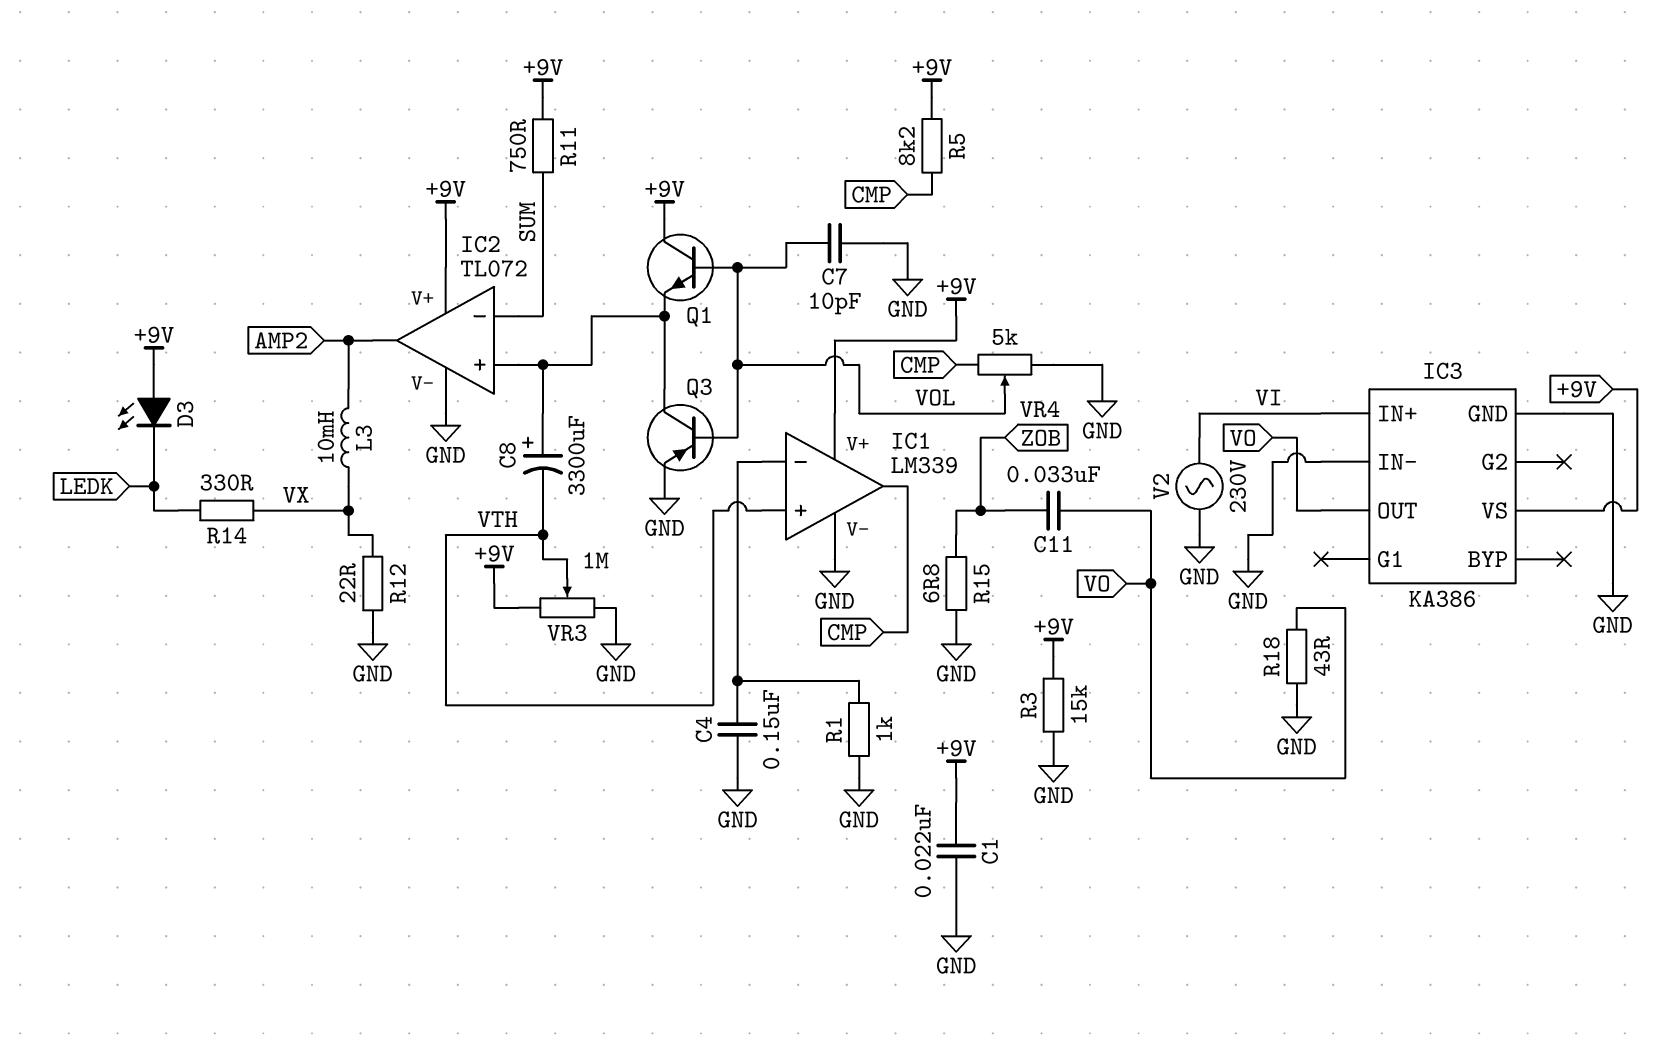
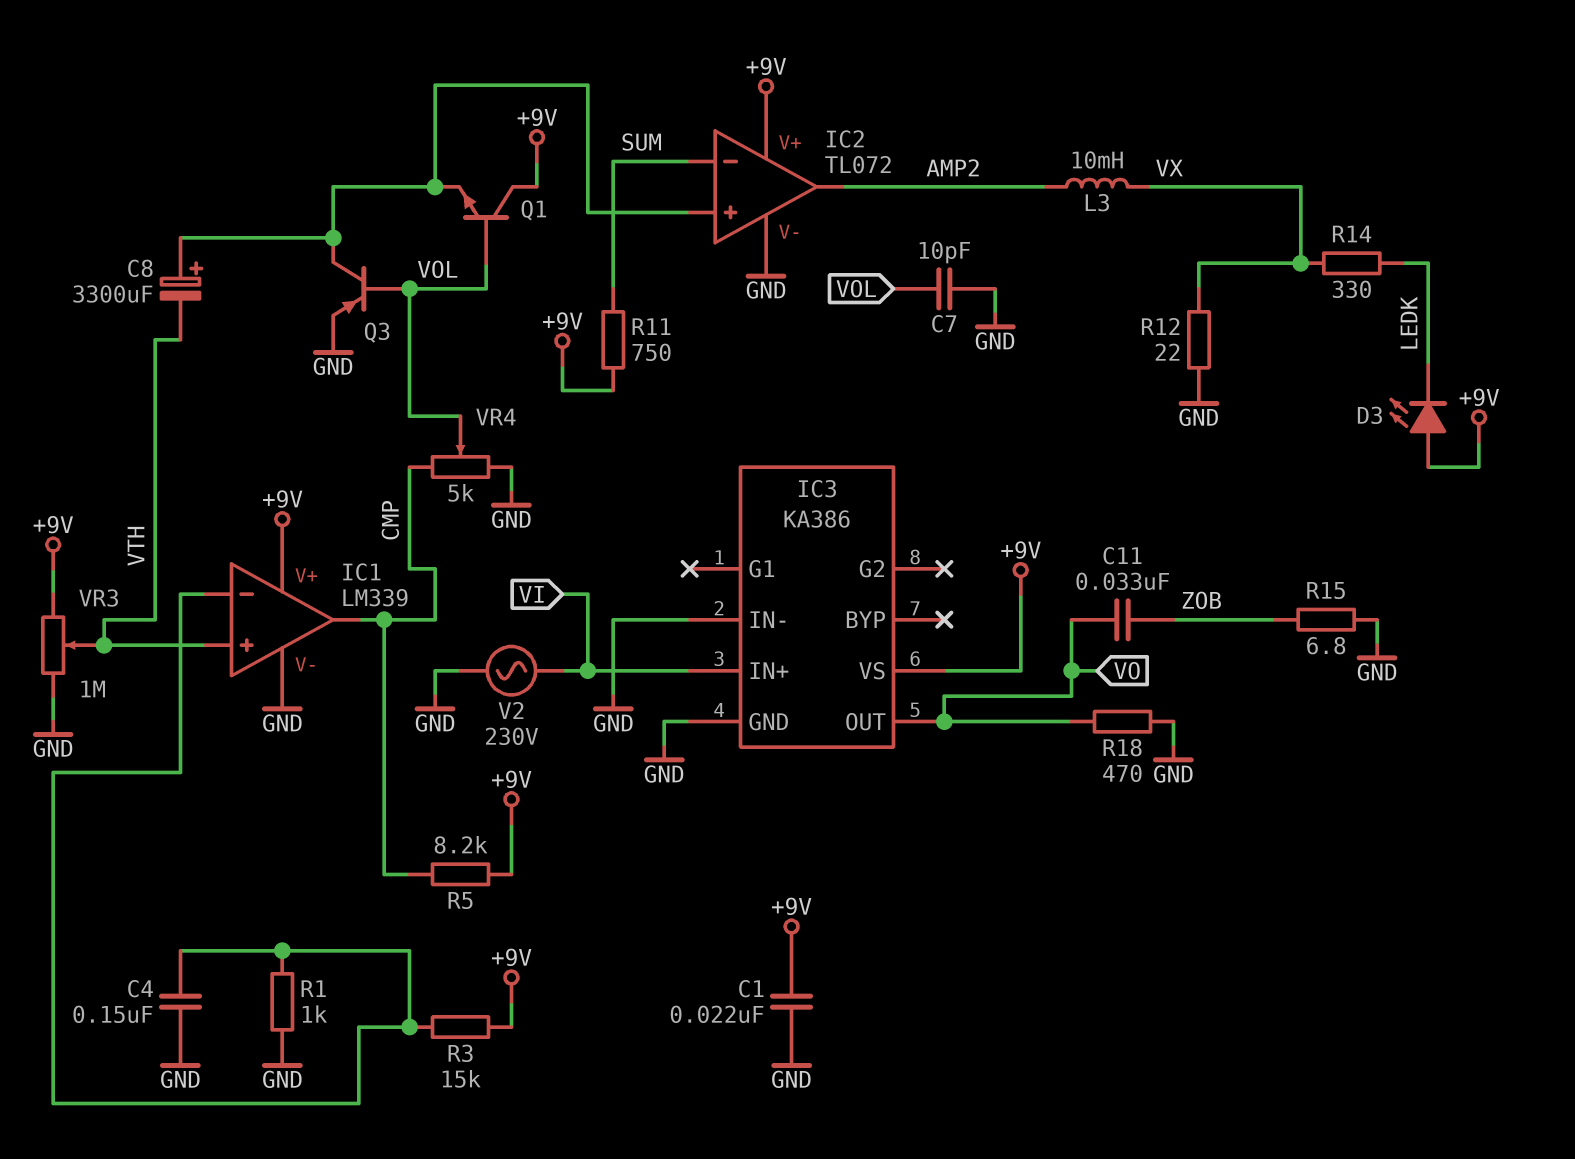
R3: 15k (+9V, GND) -> 15k (+9V, IC1/in-)
R18: 43 (GND, VO) -> 470 (GND, VO)

